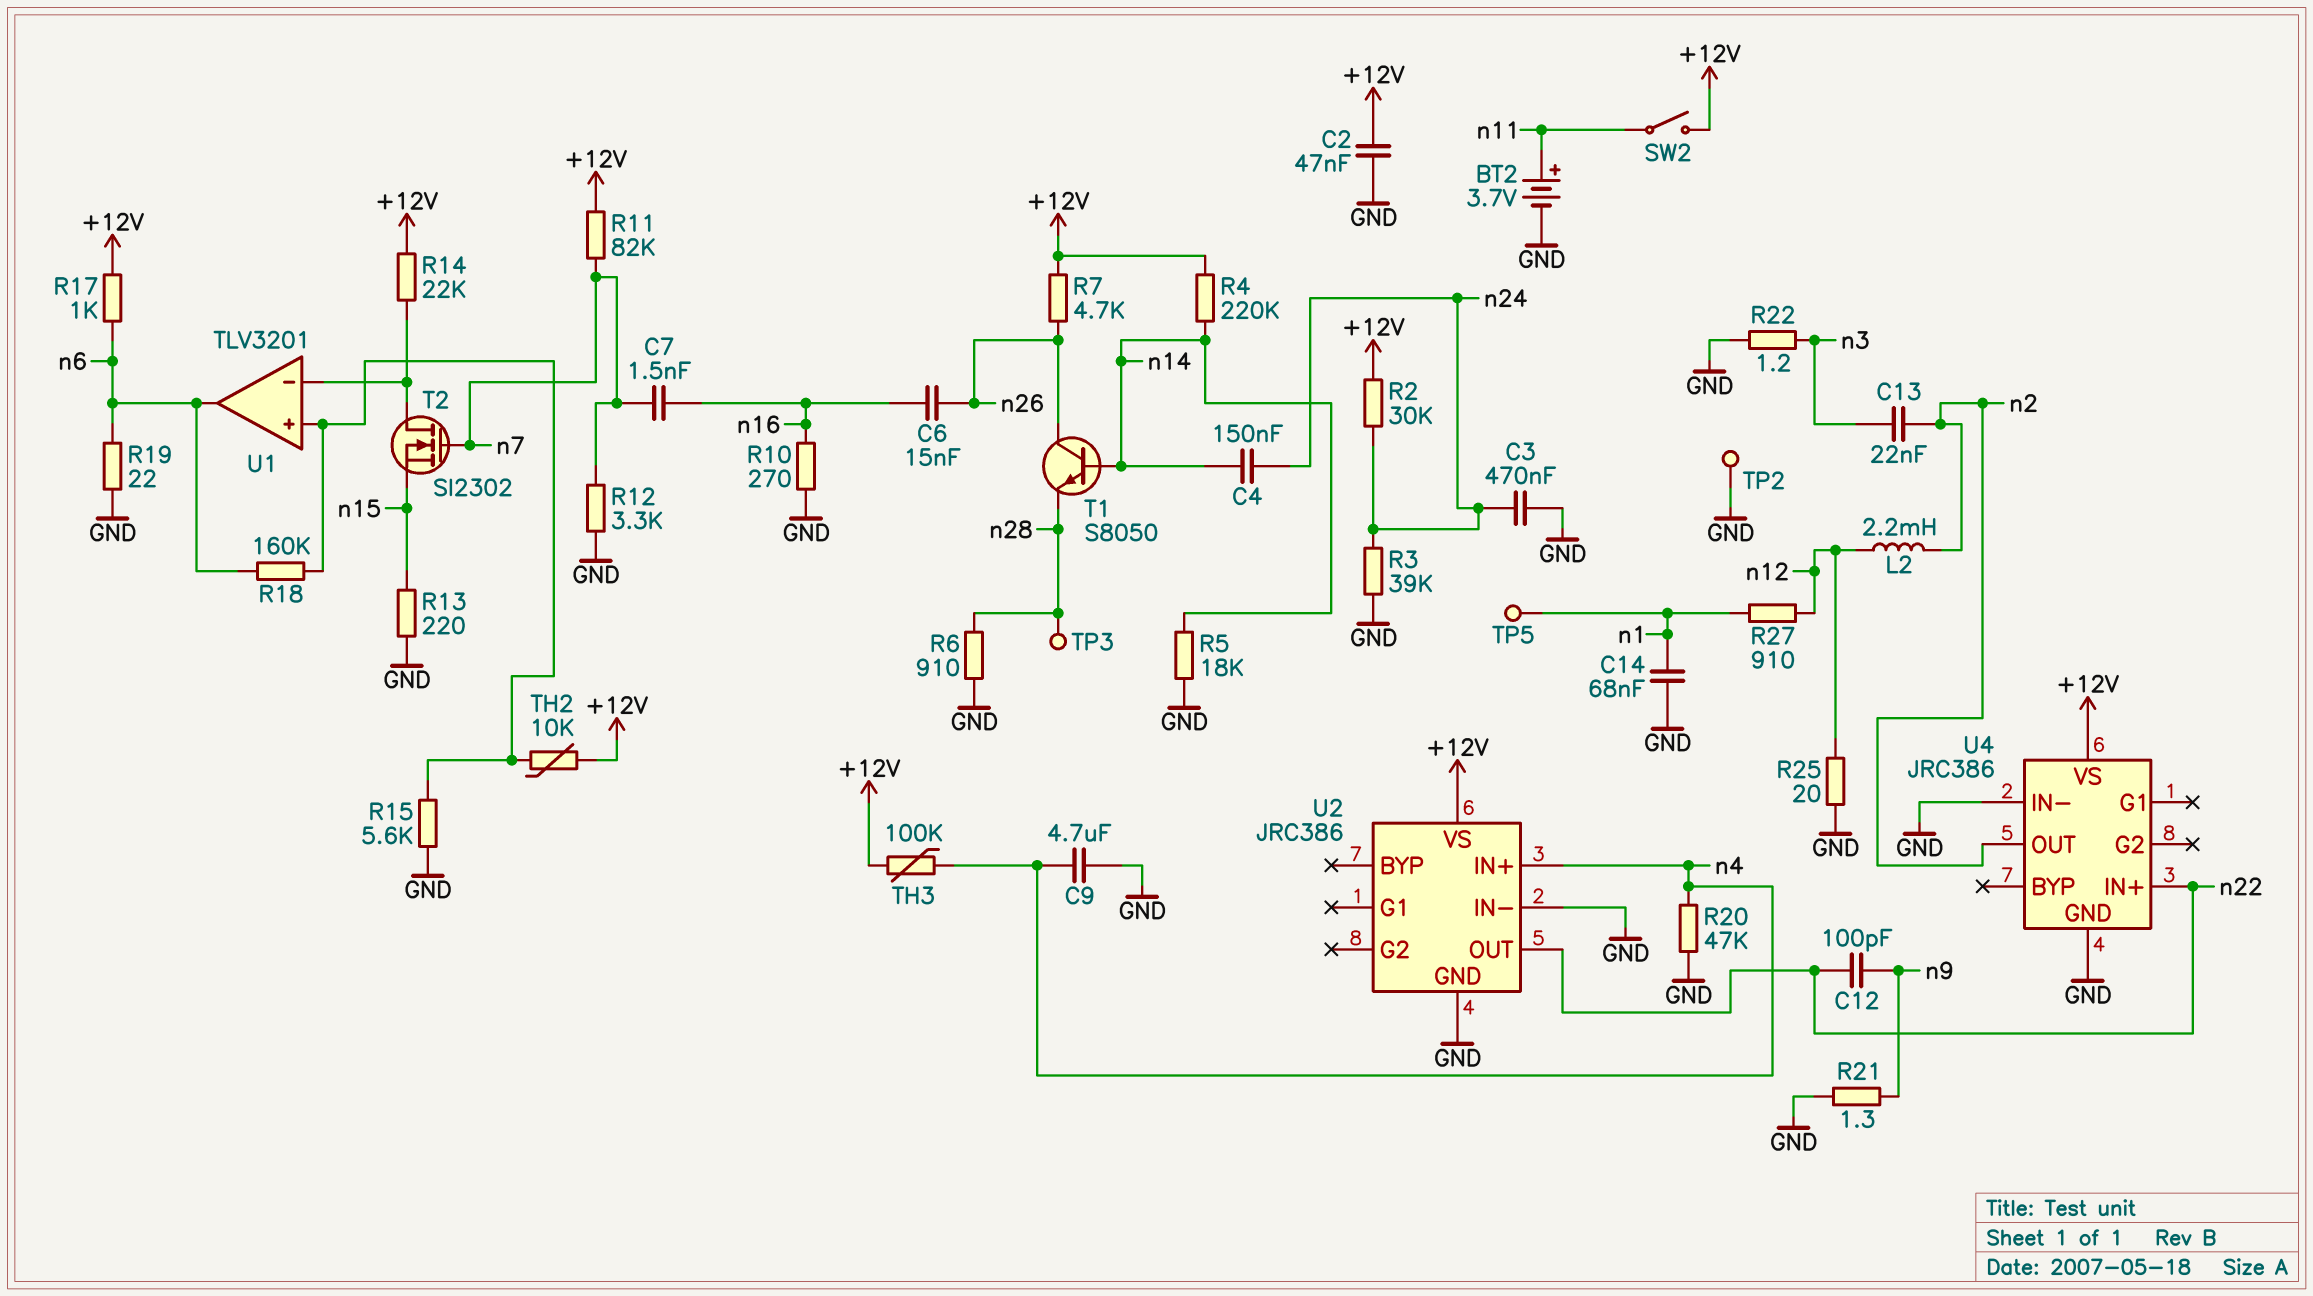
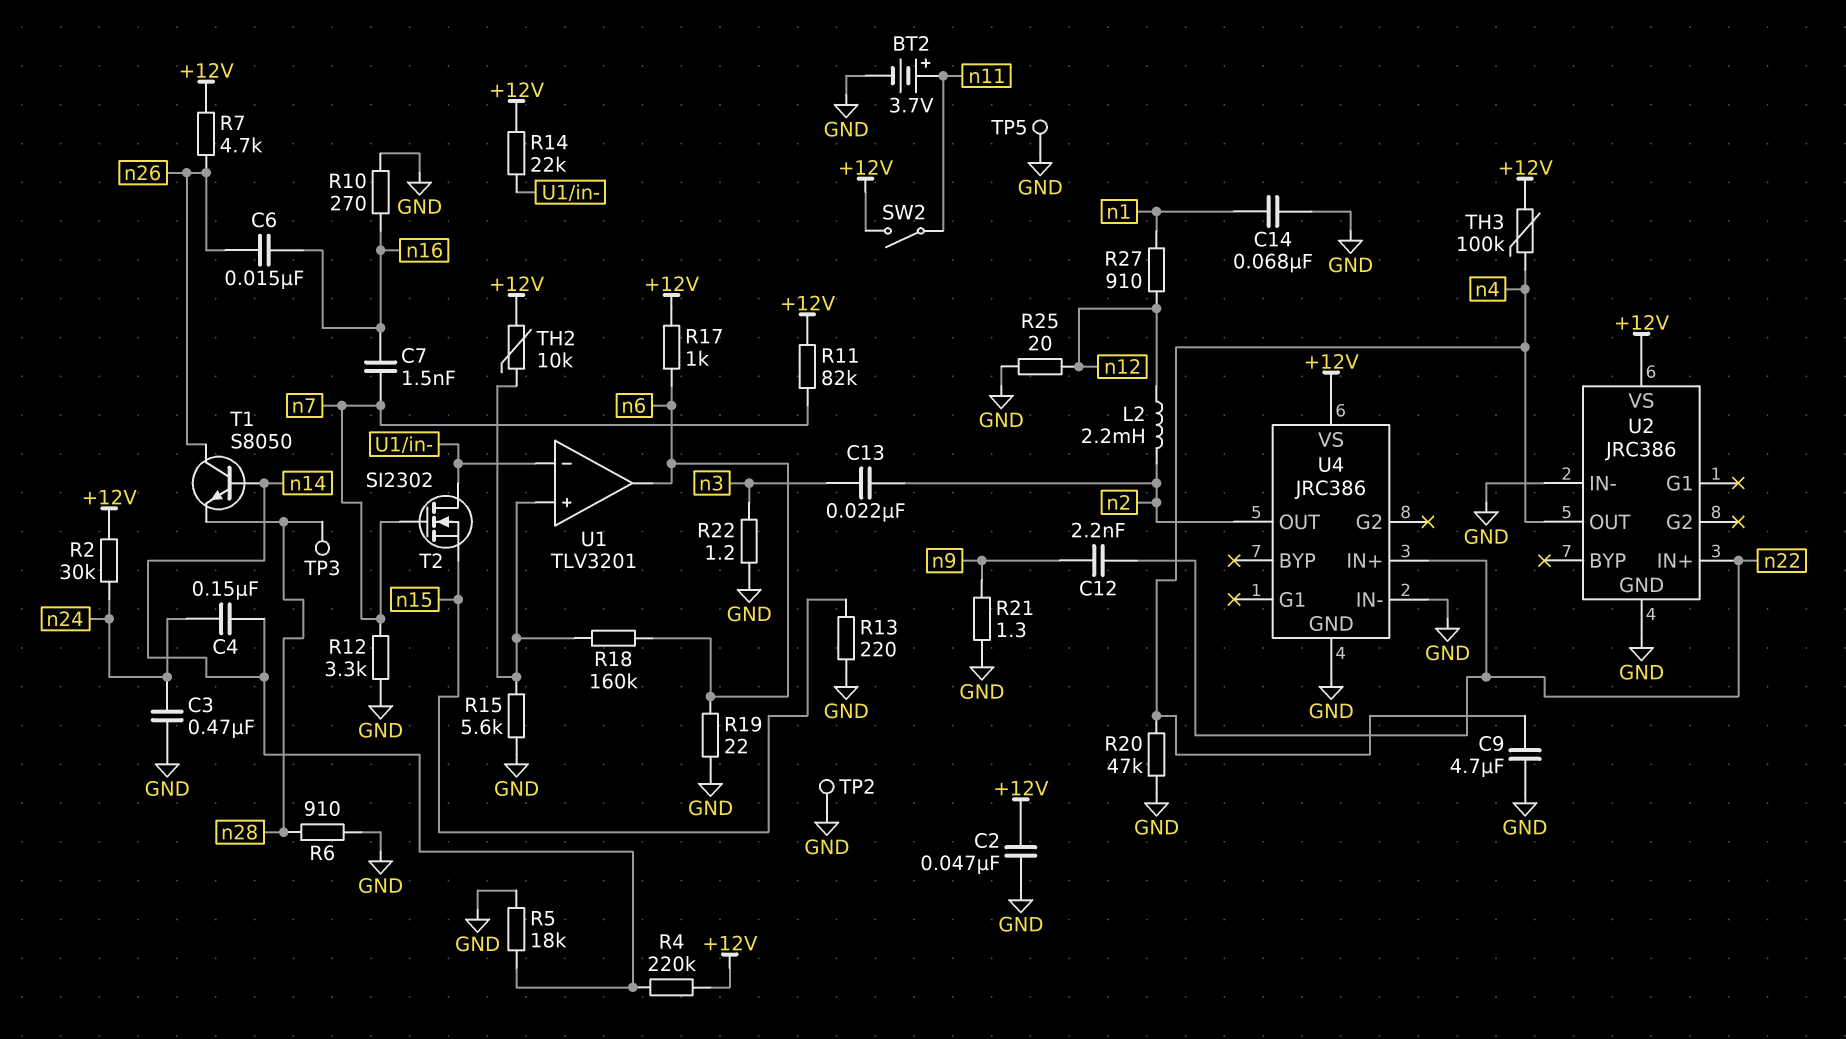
C12: 100pF (n9, n22) -> 2.2nF (n9, n22)
R3: 39k (GND, n24) -> none
TP5: test point (n1) -> test point (GND)
U2 pin IN+: n4 -> n22
U2 pin OUT: n22 -> n4

